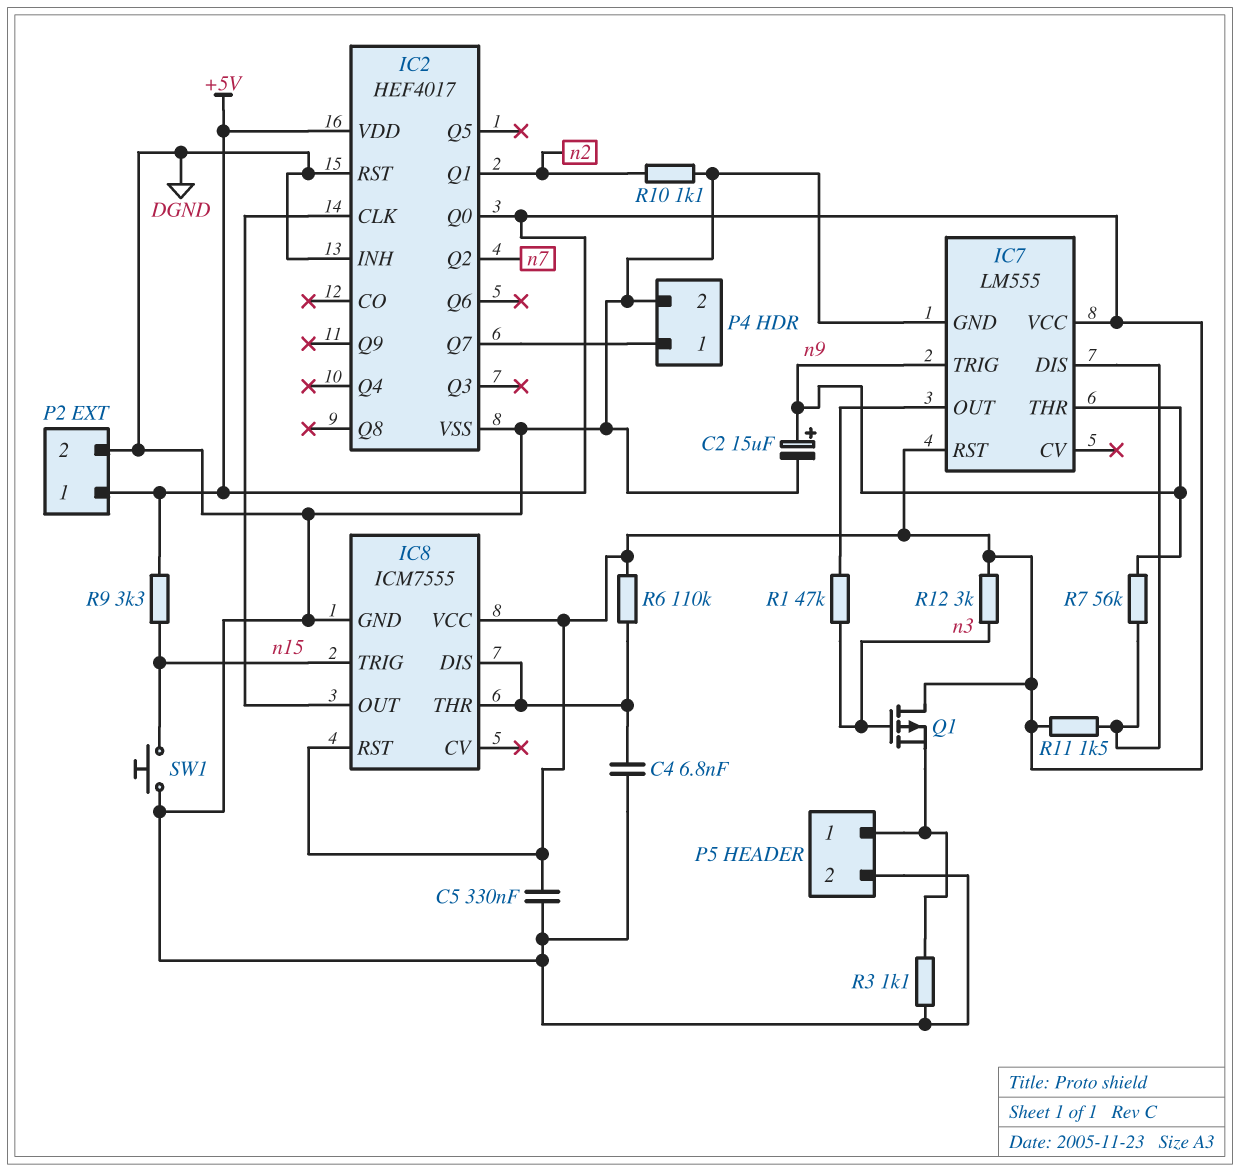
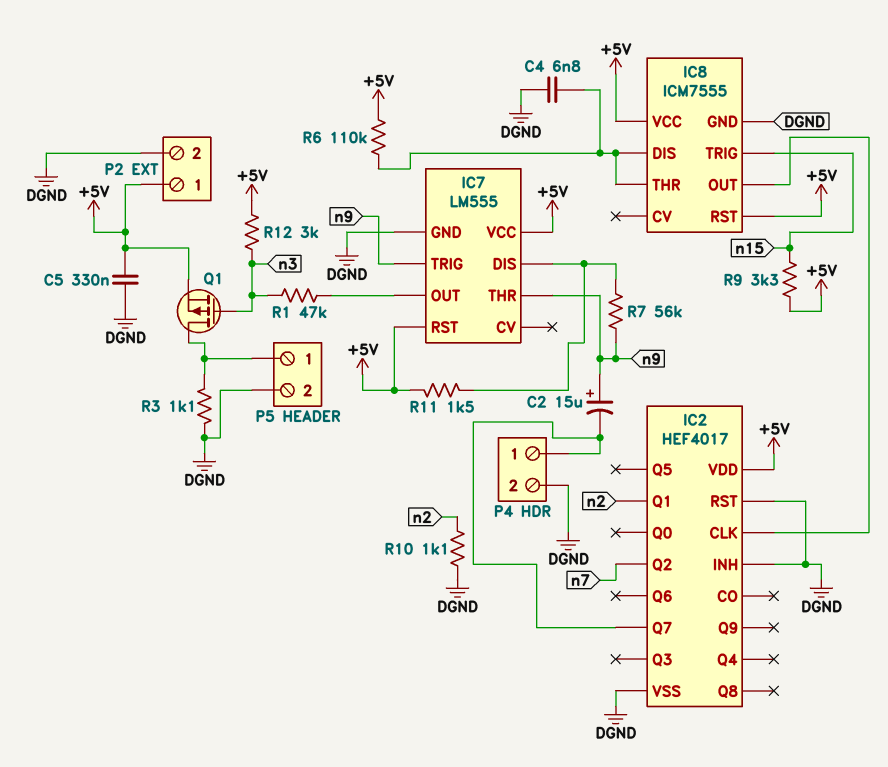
C2: 15uF (plus n9, minus DGND) -> 15uF (plus n9, minus IC2/Q7)
IC2 pin Q0: +5V -> none
Q1: PMOS (G n3, D +5V, S P5/1) -> PMOS (G n3, D P5/1, S +5V)
SW1: button (DGND, n15) -> none

